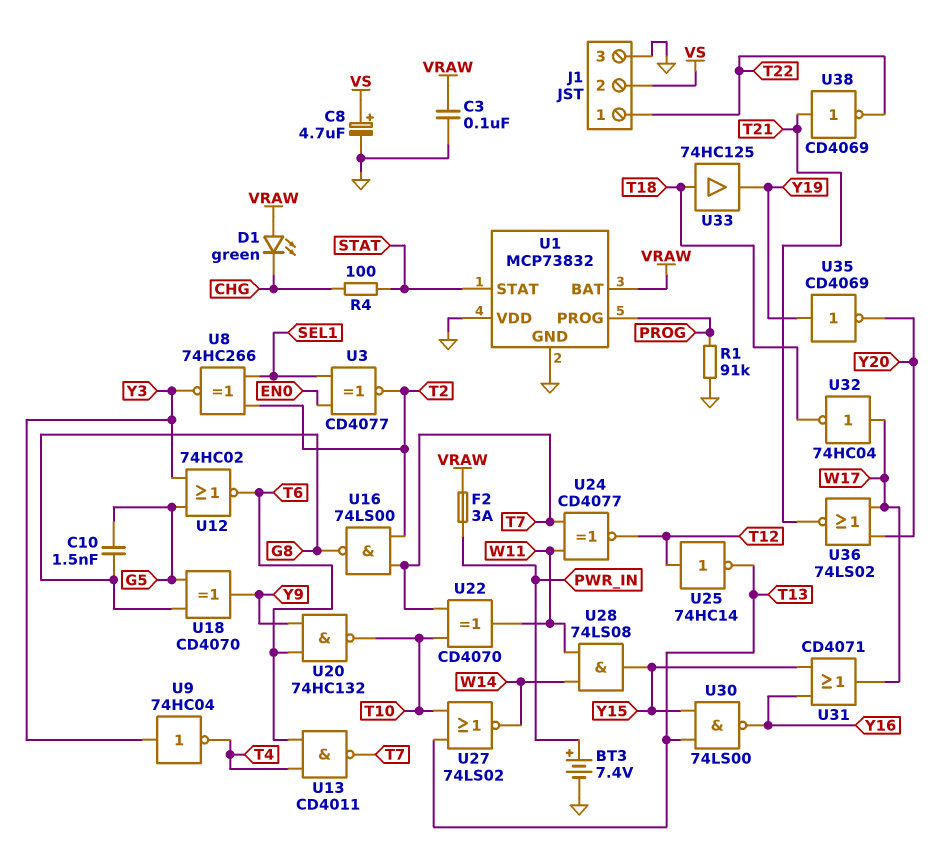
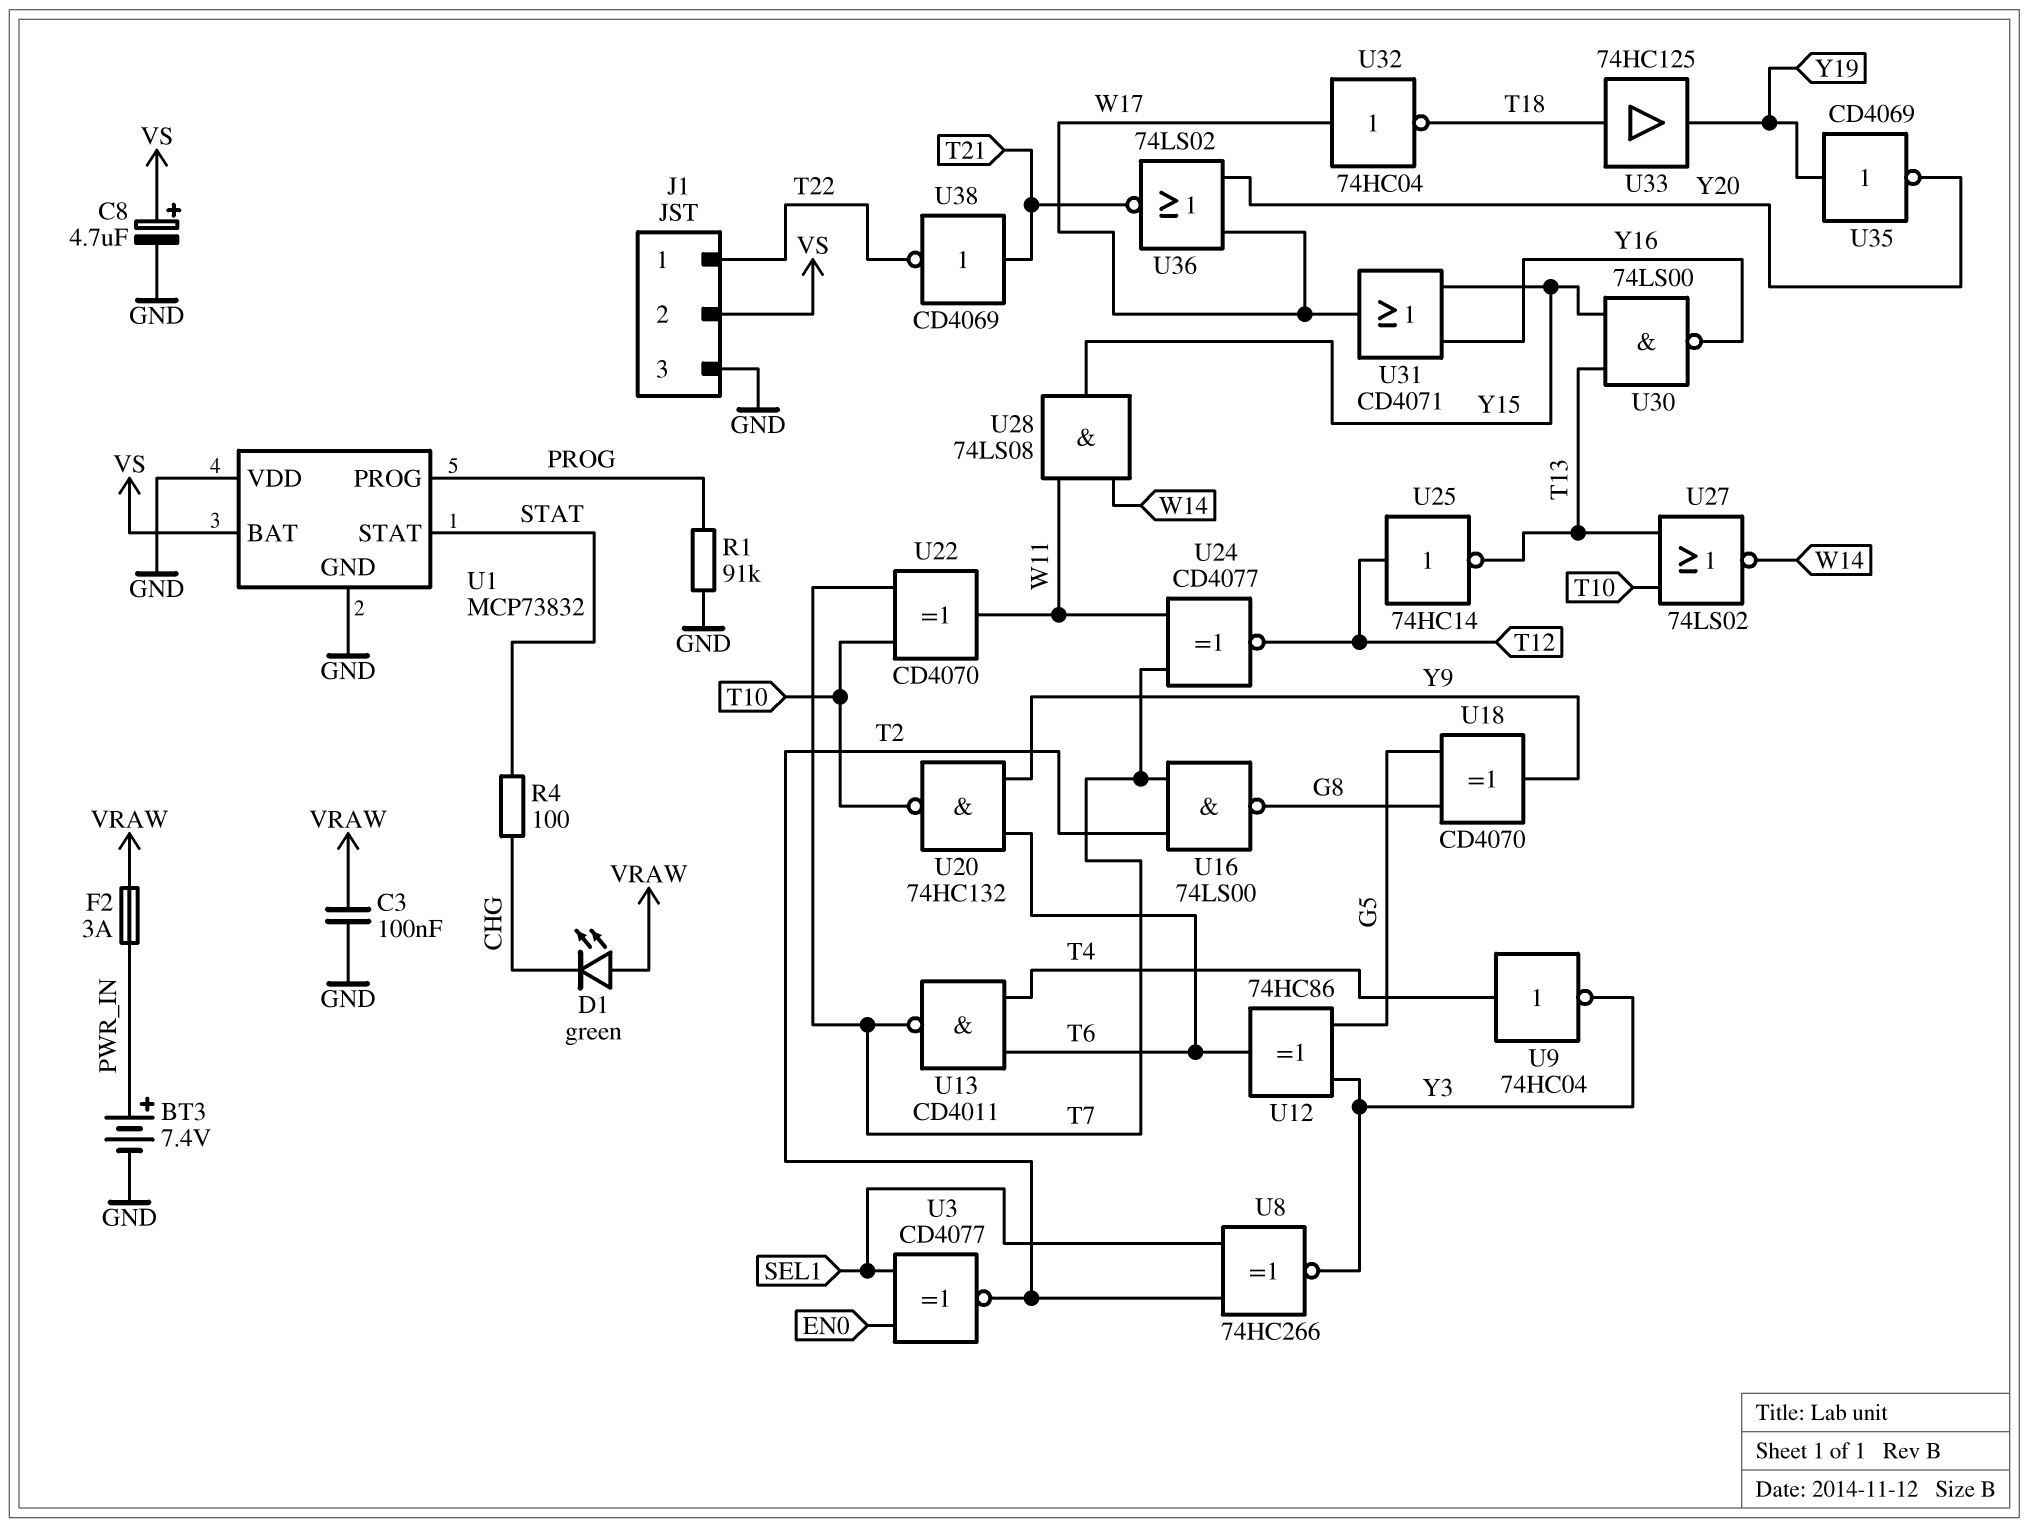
C10: 1.5nF (G5, G8) -> none
U1 pin BAT: VRAW -> VS
U9: NOT 74HC04 (in Y3, out T4) -> NOT 74HC04 (in T4, out Y3)
U12: NOR 74HC02 (in G5, in Y3, out T6) -> XOR 74HC86 (in G5, in Y3, out T6)

